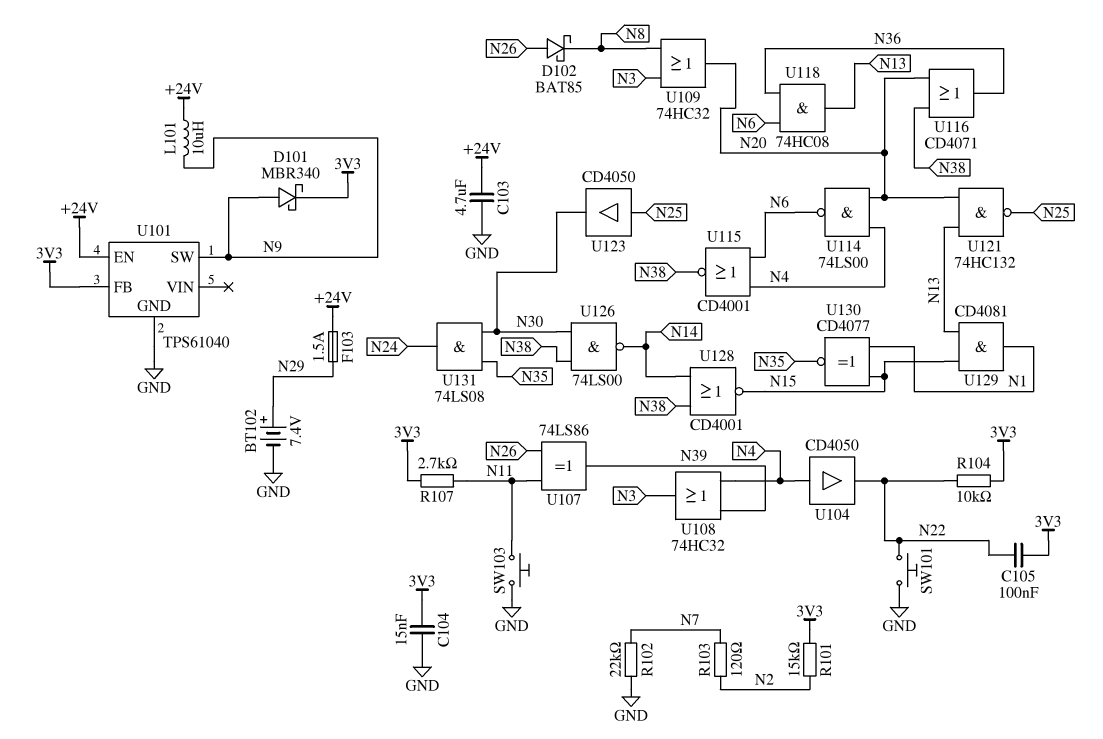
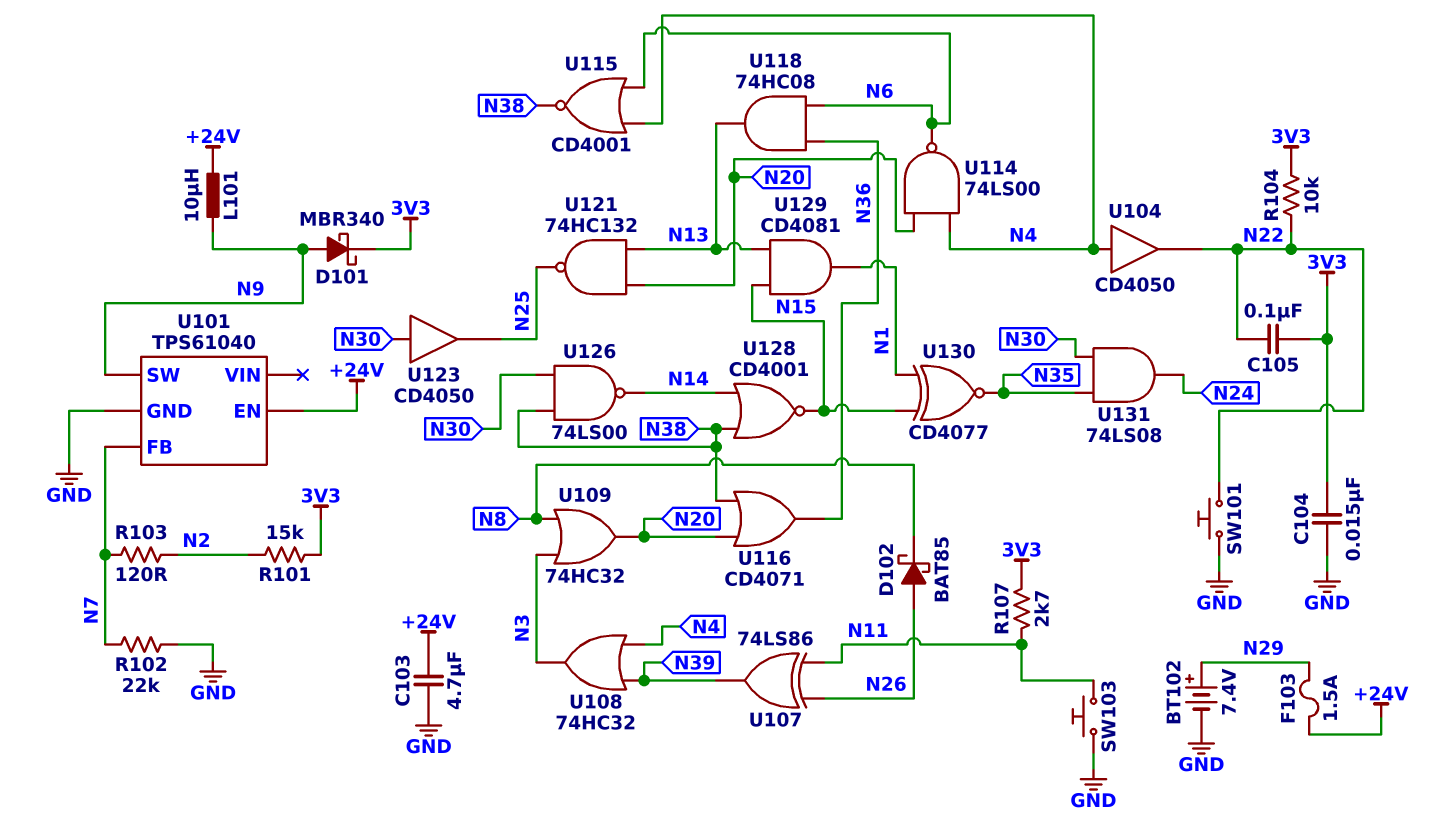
U101 pin FB: 3V3 -> N7
U123: buffer CD4050 (in N25, out N30) -> buffer CD4050 (in N30, out N25)

